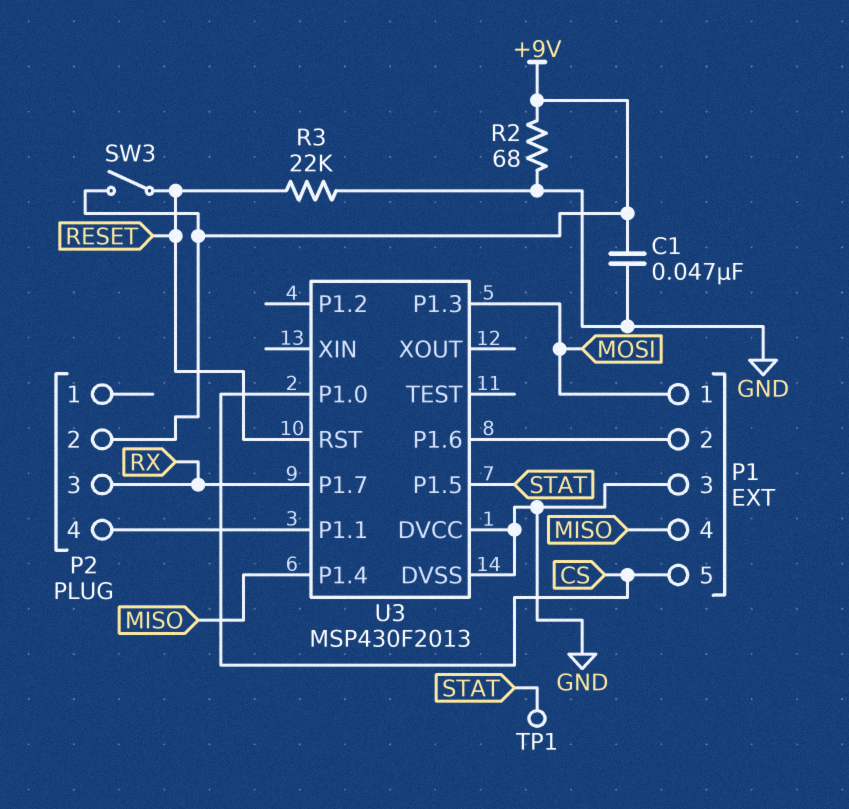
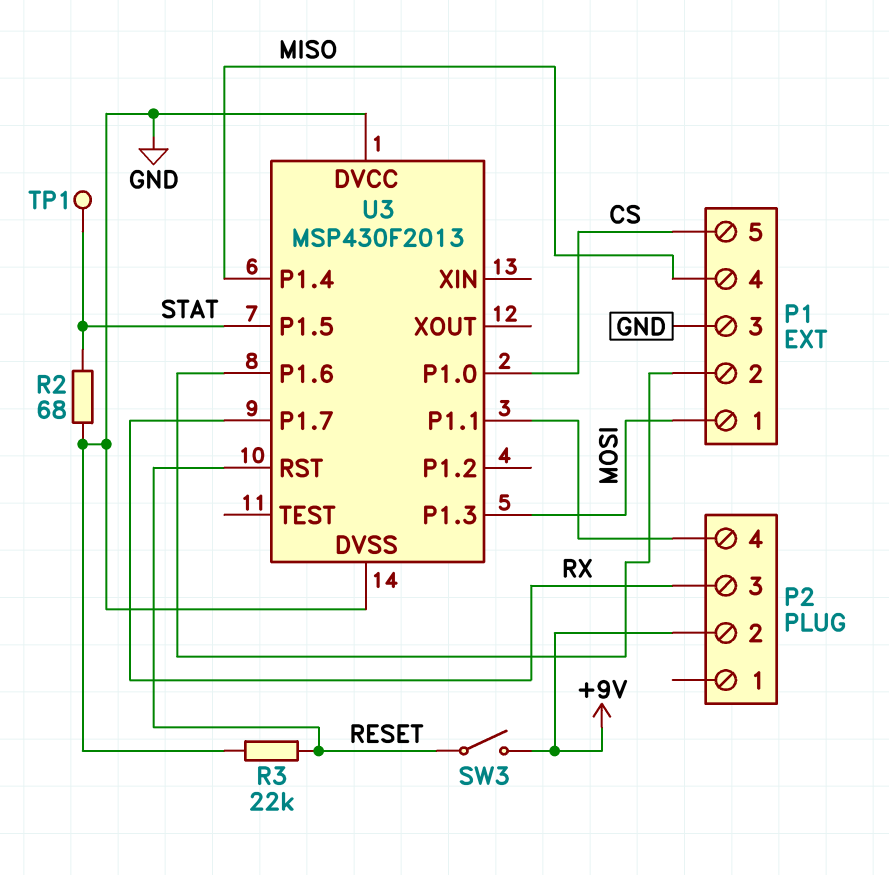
C1: 47nF (+9V, GND) -> none
R2: 68 (+9V, GND) -> 68 (GND, STAT)

